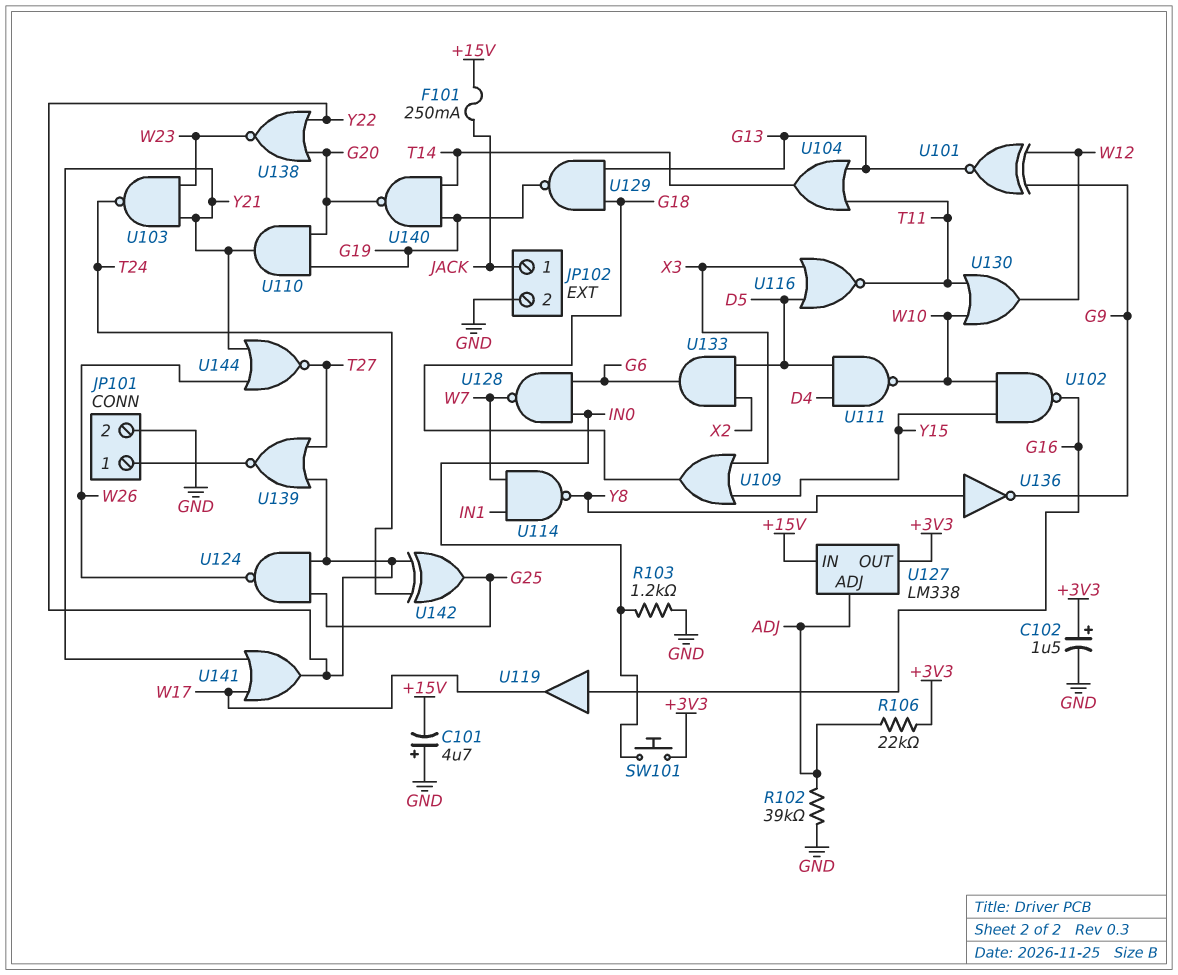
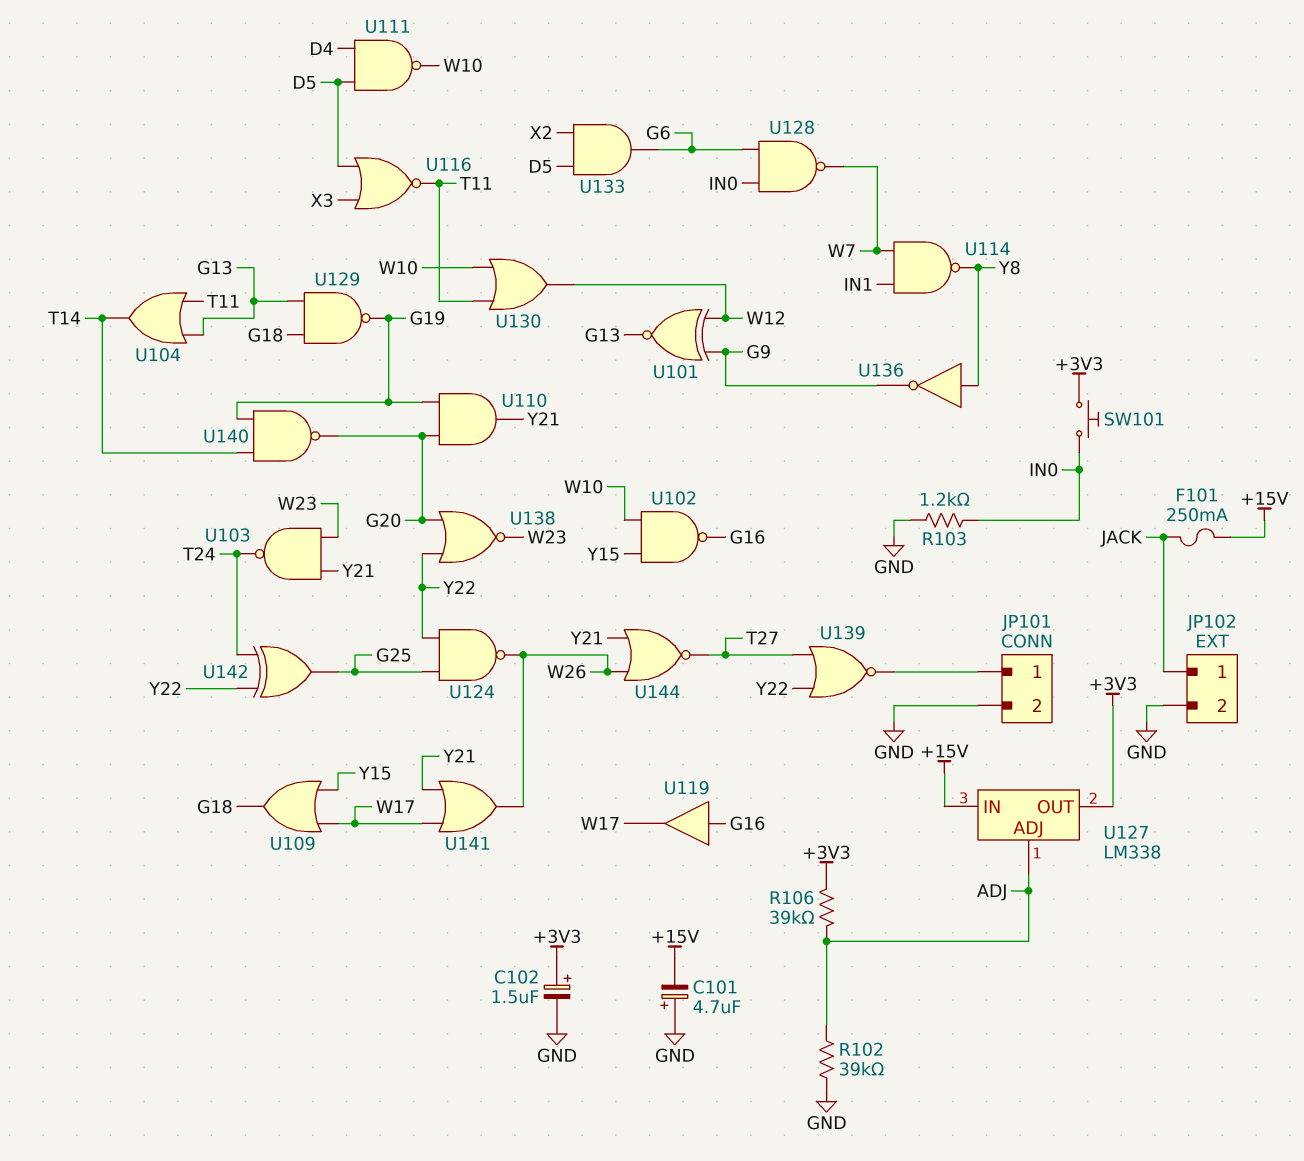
R106: 22k (+3V3, ADJ) -> 39k (+3V3, ADJ)
U109: OR (in X3, in Y15, out G18) -> OR (in W17, in Y15, out G18)
U141: OR (in W17, in Y21, out Y22) -> OR (in W17, in Y21, out W26)

